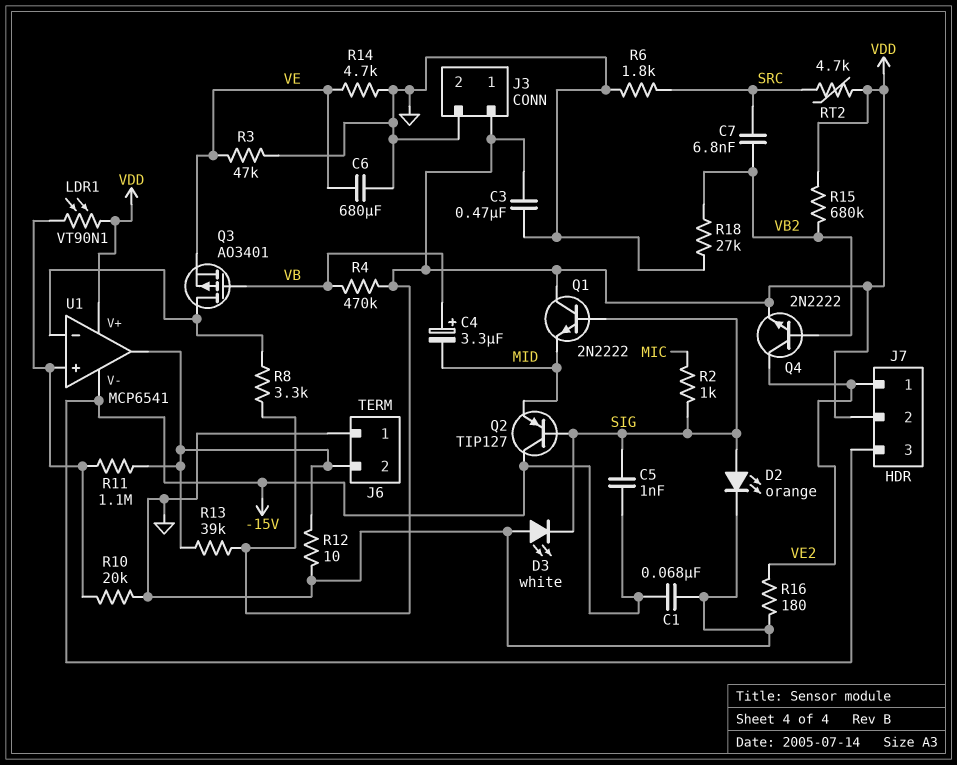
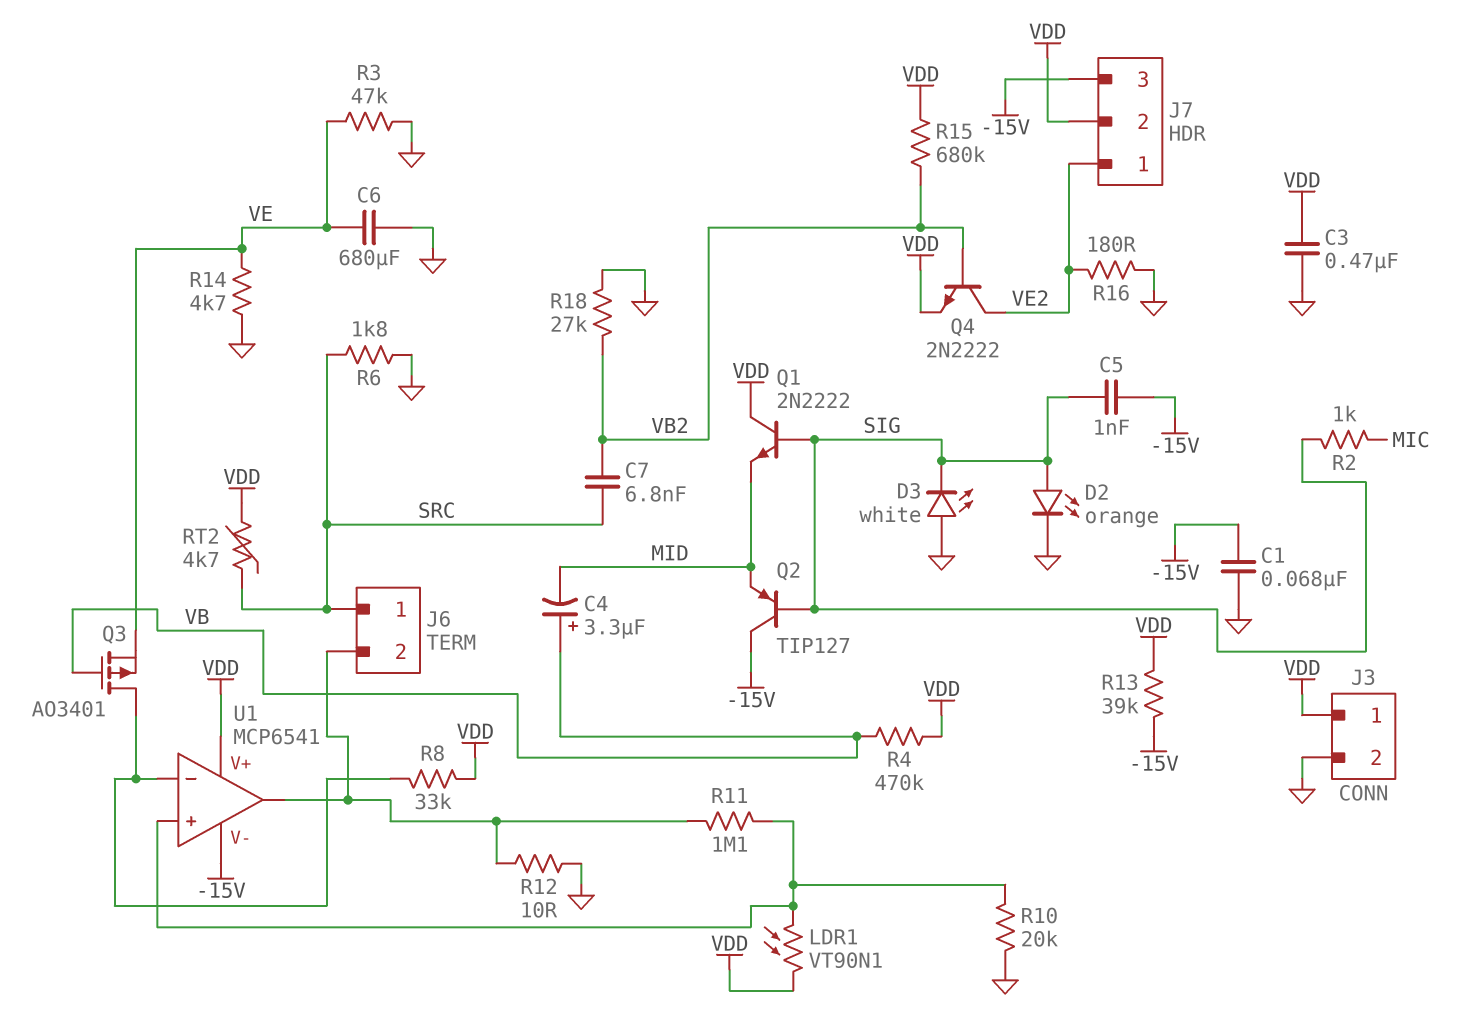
J6 pin 1: GND -> SRC
R8: 3.3k (U1/in-, VDD) -> 33k (U1/in-, VDD)
R13: 39k (J6/2, VDD) -> 39k (-15V, VDD)

